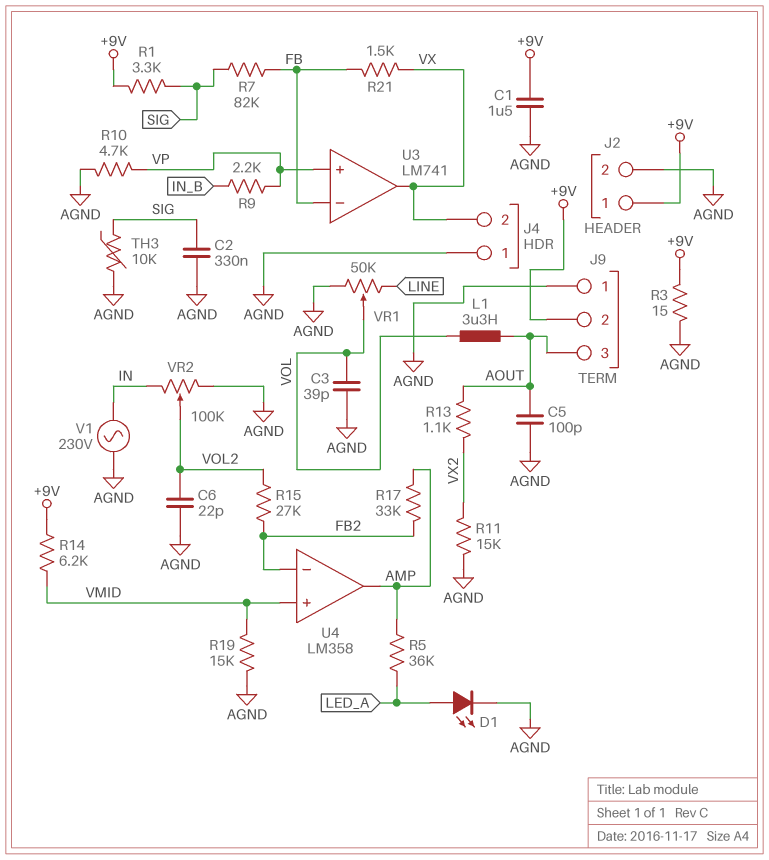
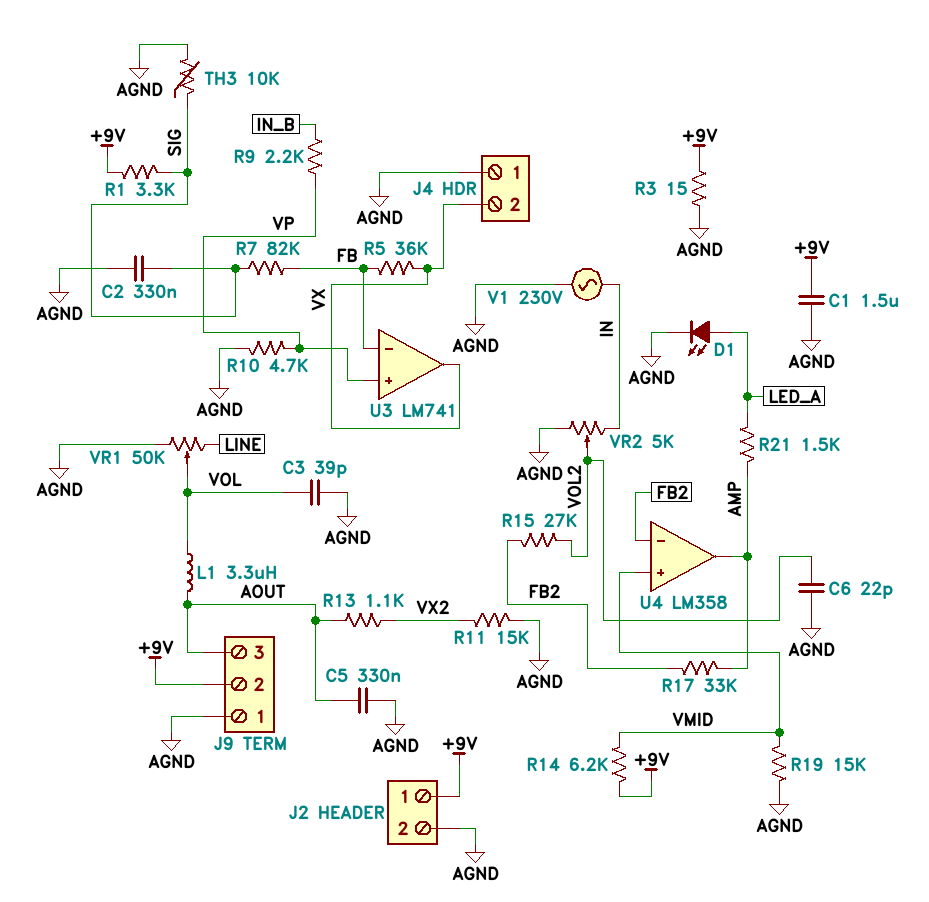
C5: 100pF (AGND, AOUT) -> 330nF (AGND, AOUT)
R5: 36k (AMP, LED_A) -> 36k (FB, VX)
R21: 1.5k (FB, VX) -> 1.5k (AMP, LED_A)
VR2: 100k (AGND, IN, wiper VOL2) -> 5k (AGND, IN, wiper VOL2)

